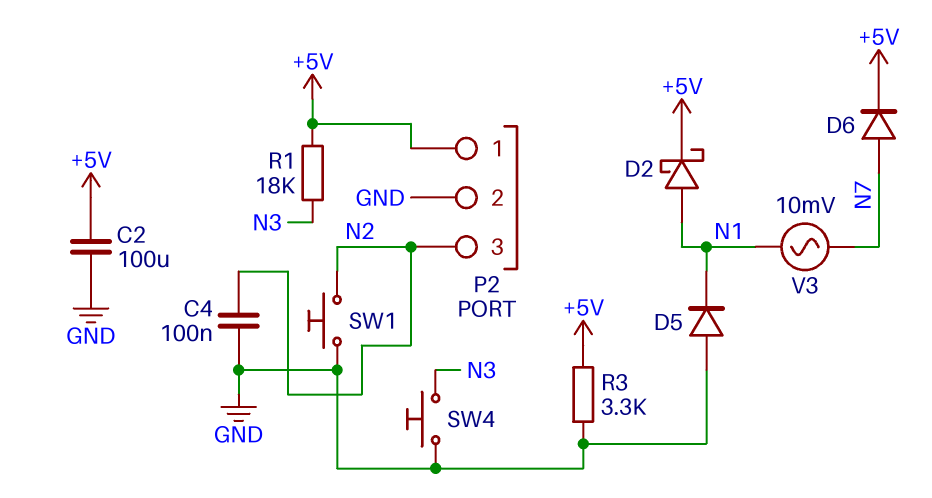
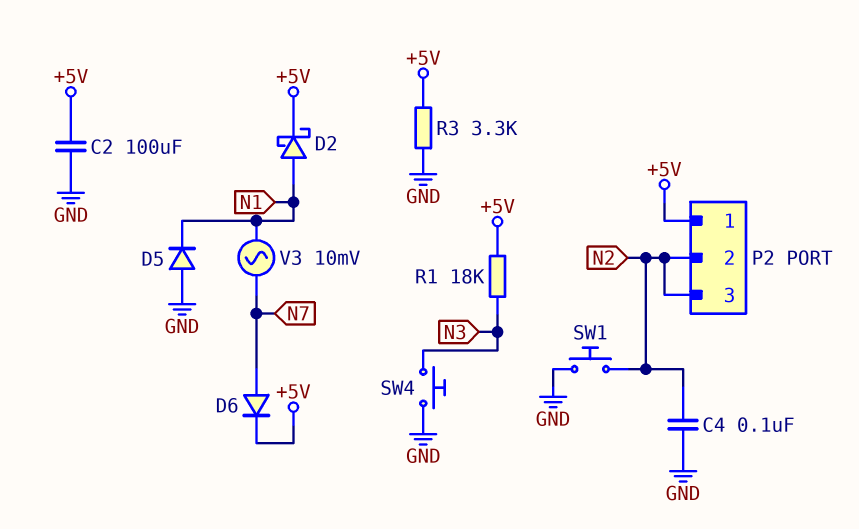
P2 pin 2: GND -> N2

